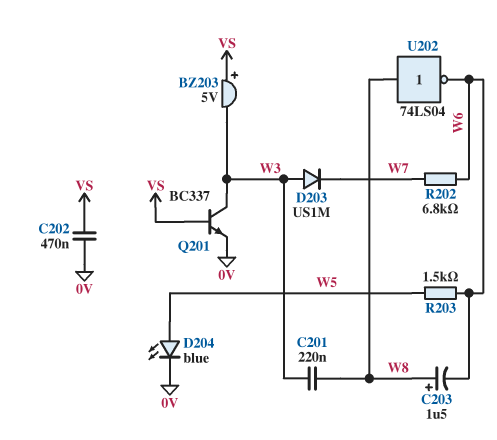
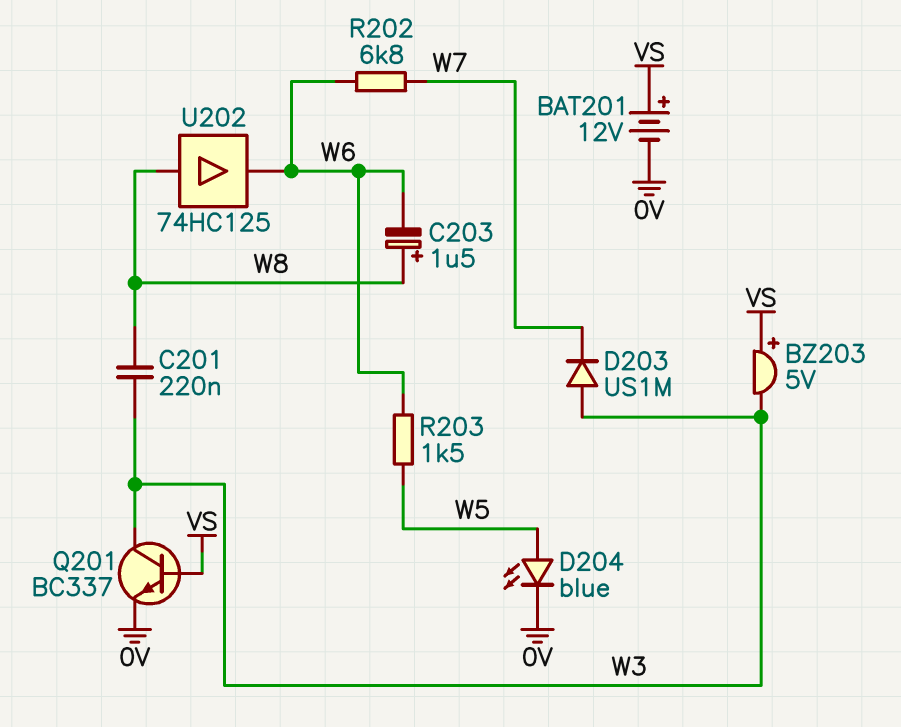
BAT201: none -> 12V (plus VS, minus 0V)
C202: 470nF (0V, VS) -> none
U202: NOT 74LS04 (in W8, out W6) -> buffer 74HC125 (in W8, out W6)

